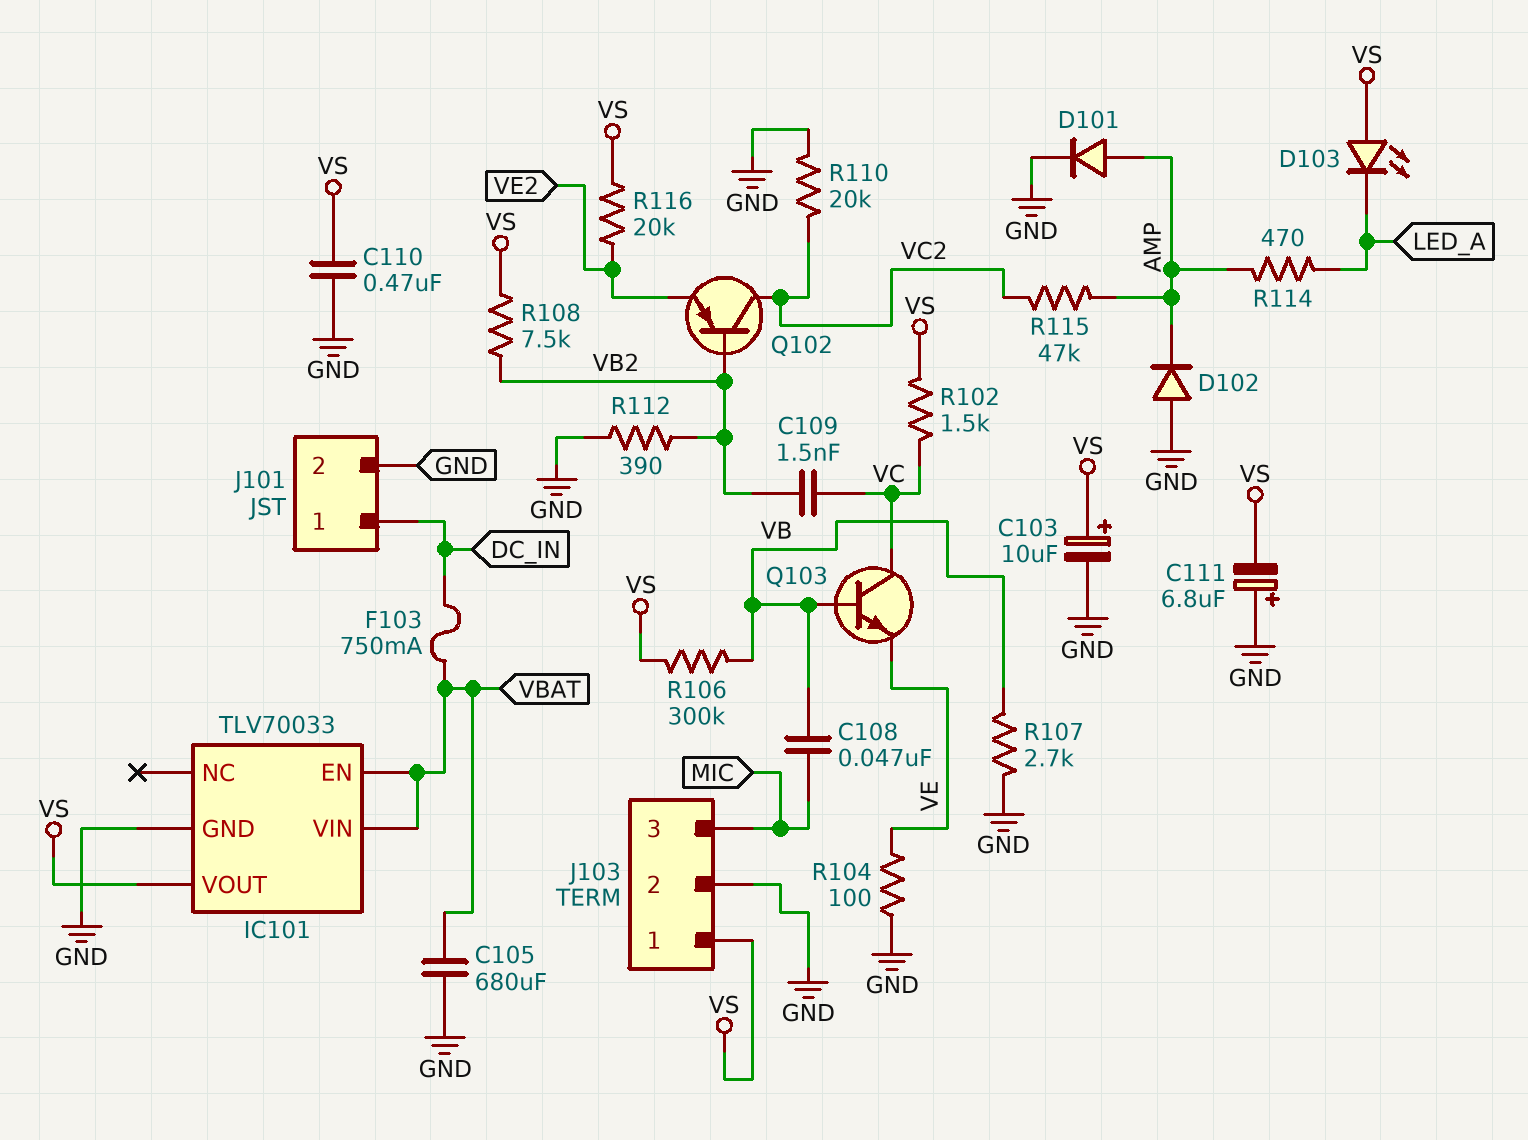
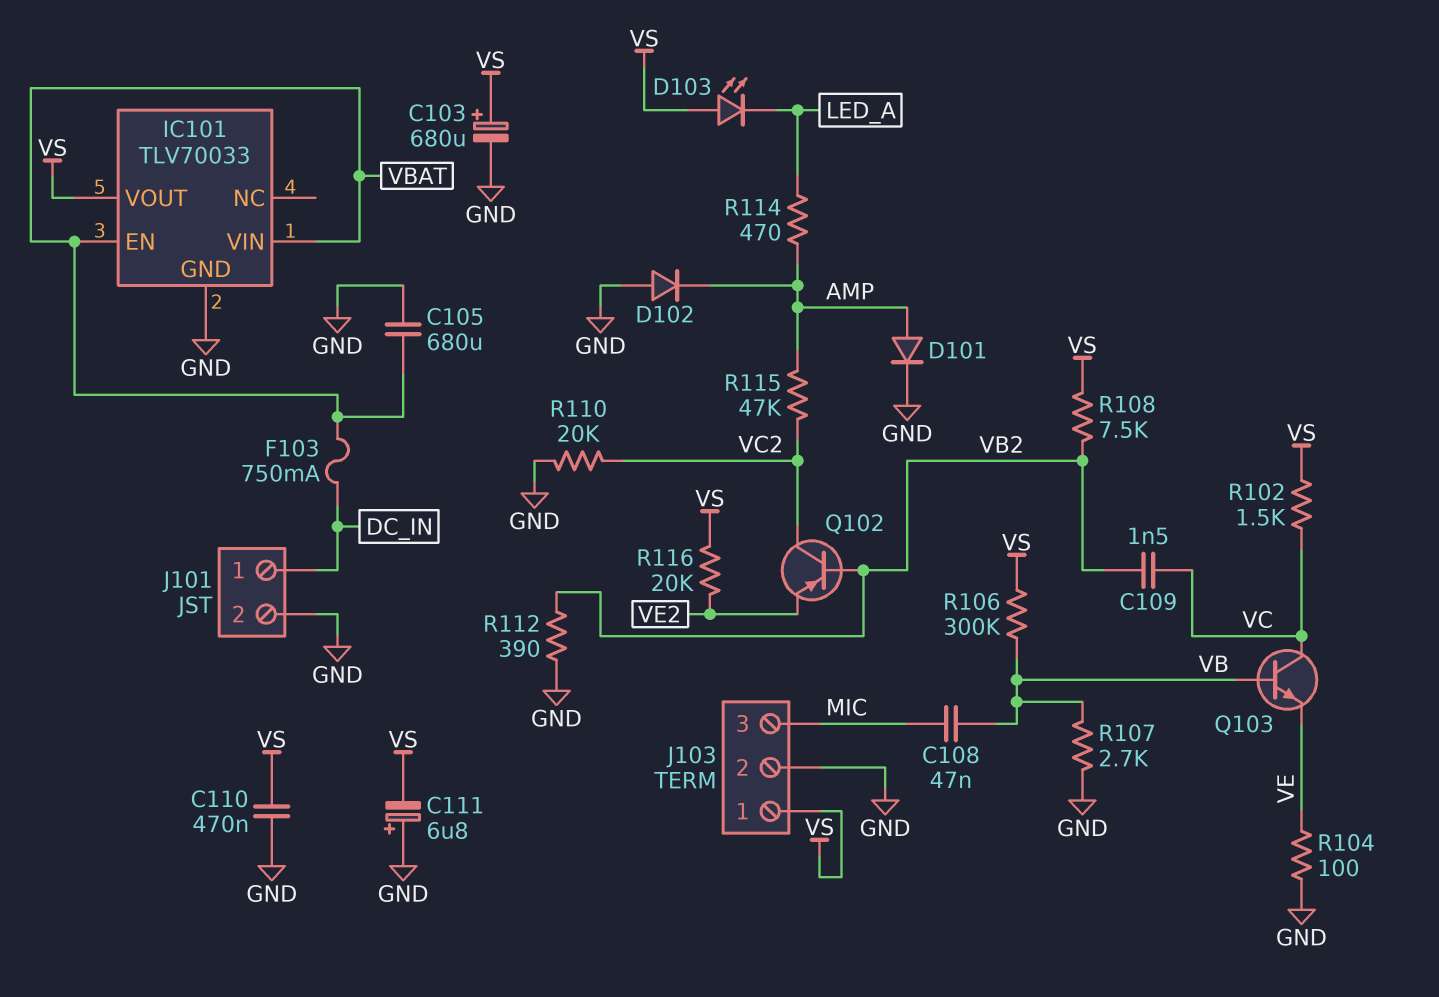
C103: 10uF (plus VS, minus GND) -> 680uF (plus VS, minus GND)

